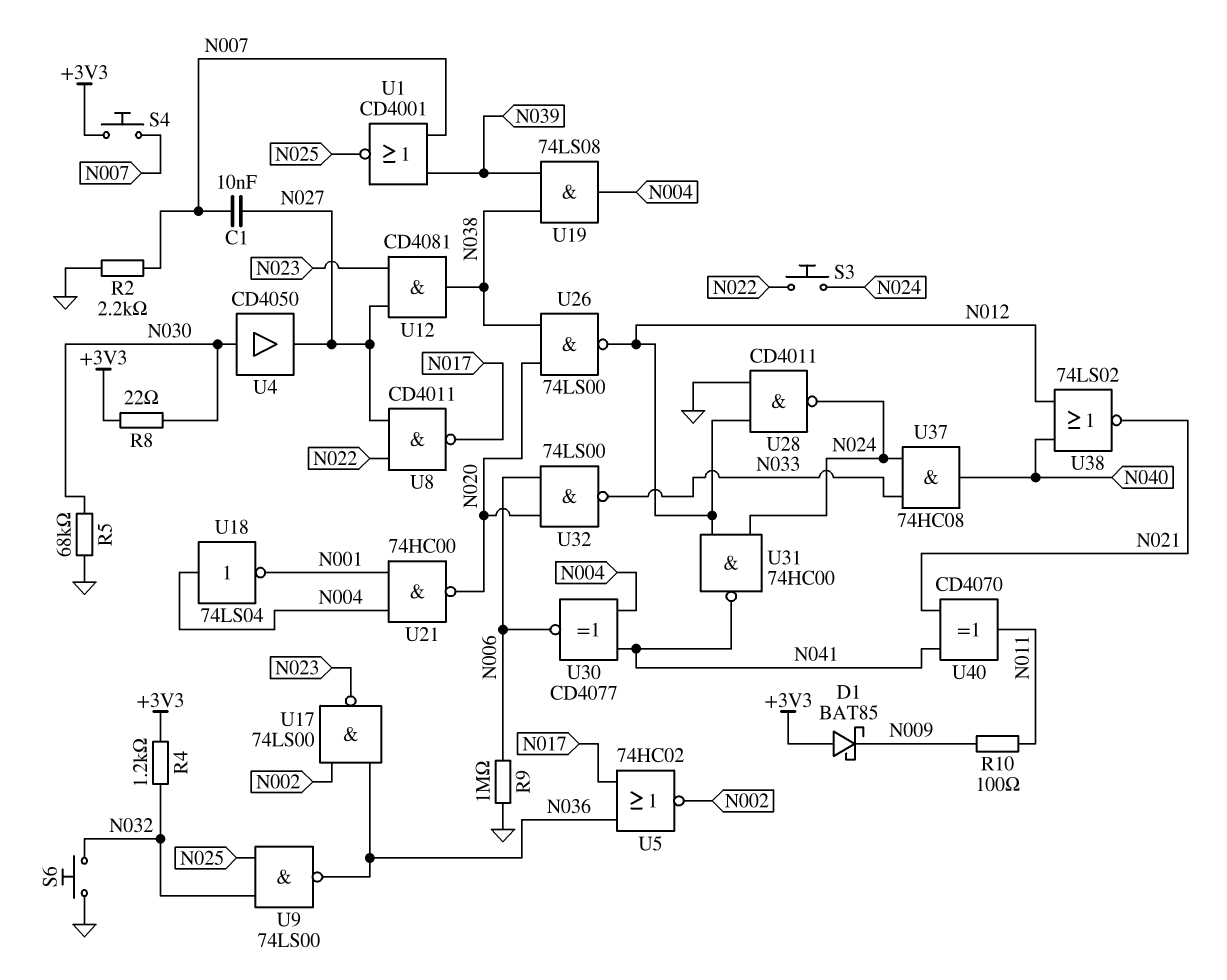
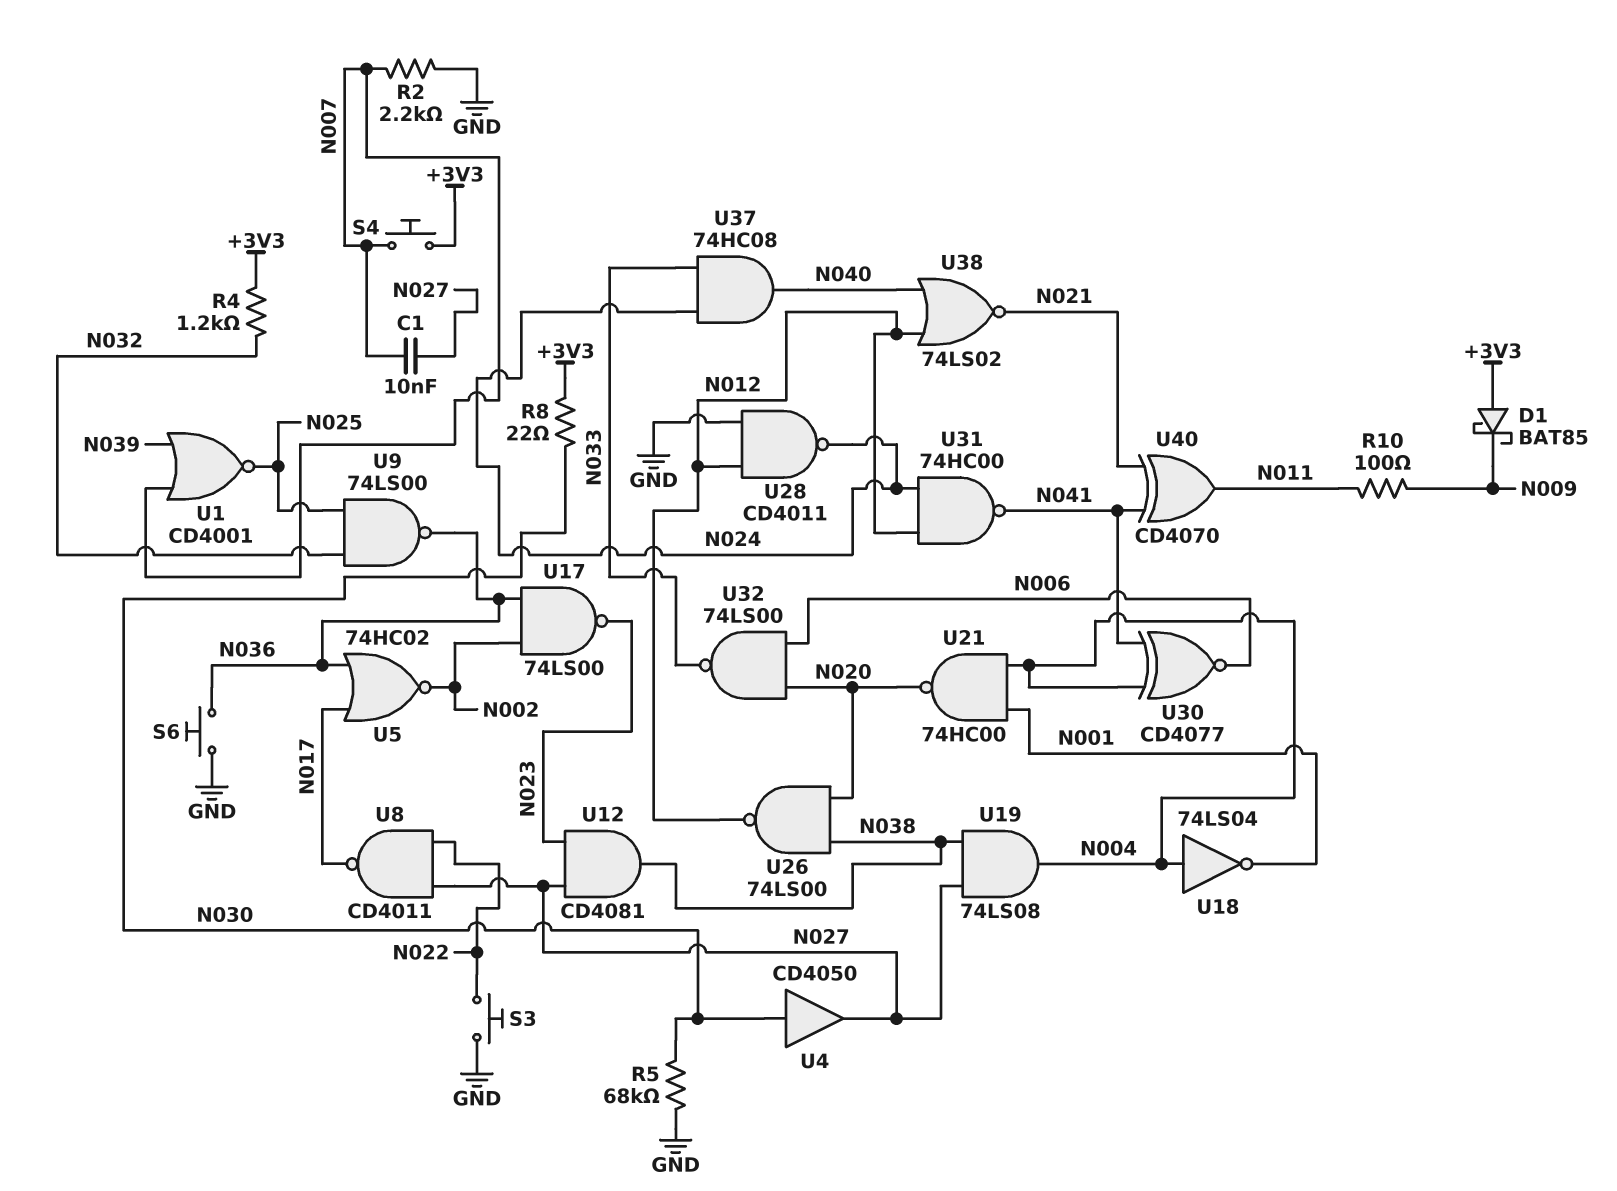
R9: 1M (GND, N006) -> none
S3: button (N022, N024) -> button (GND, N022)
S6: button (GND, N032) -> button (GND, N036)
U19: AND 74LS08 (in N038, in N039, out N004) -> AND 74LS08 (in N027, in N038, out N004)

